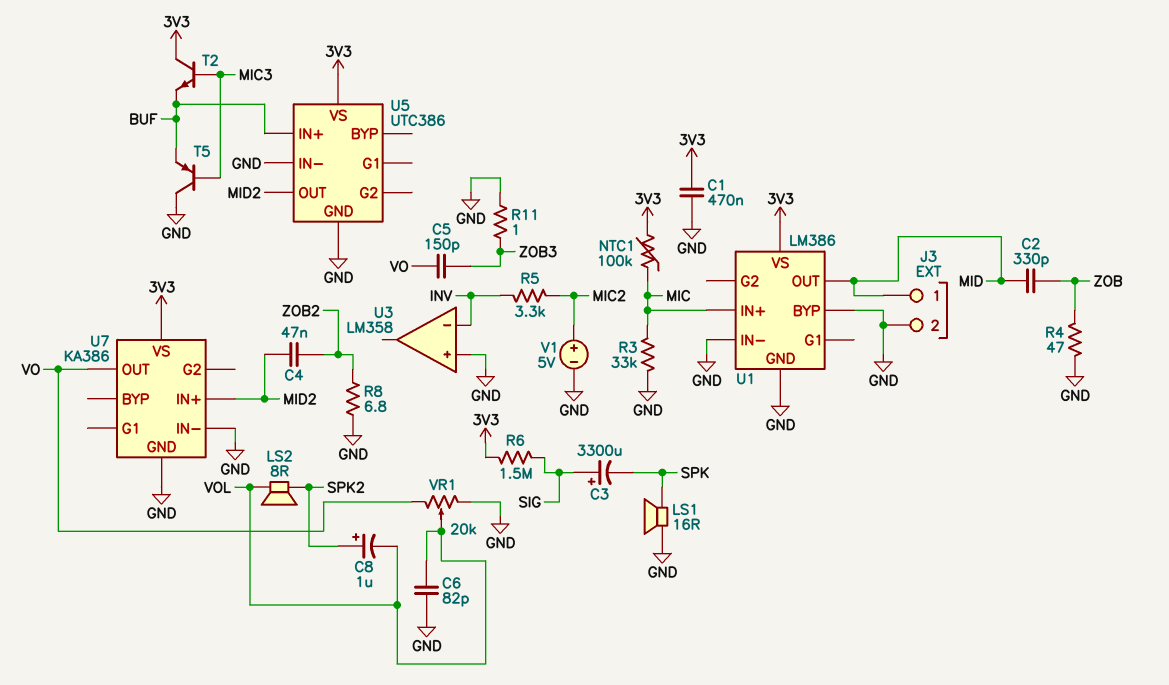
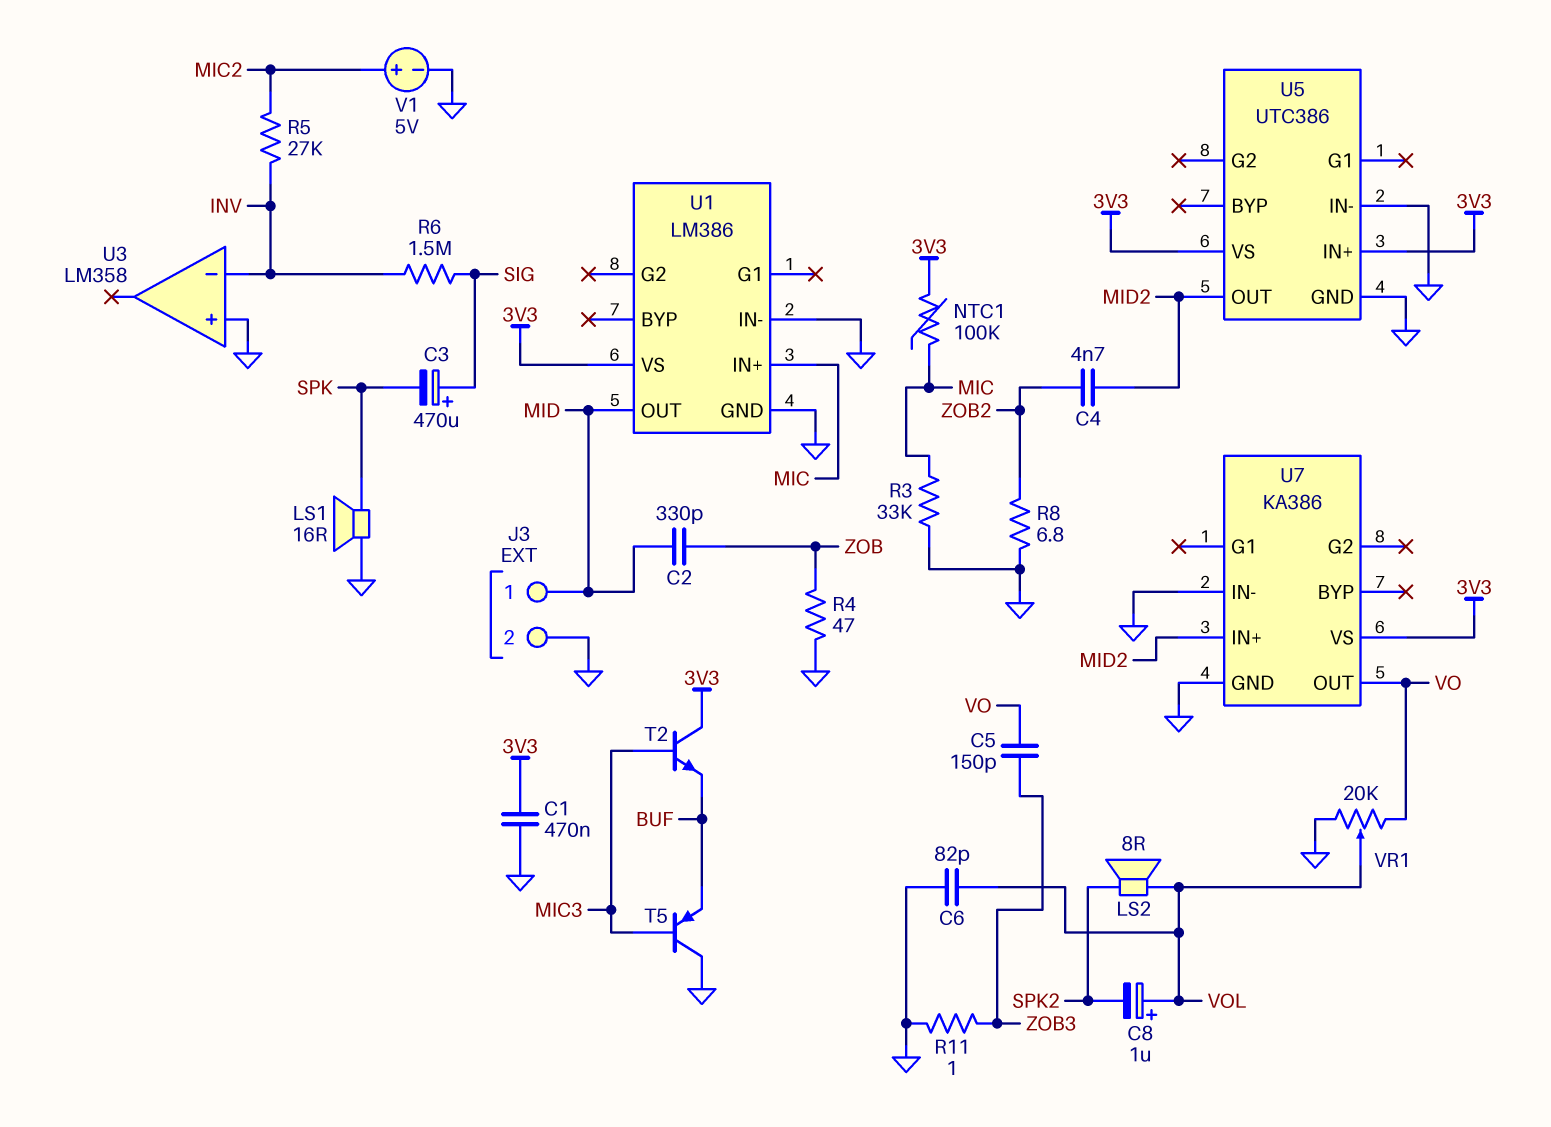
C3: 3300uF (plus SIG, minus SPK) -> 470uF (plus SIG, minus SPK)
C4: 47nF (MID2, ZOB2) -> 4.7nF (MID2, ZOB2)
C8: 1uF (plus SPK2, minus VOL) -> 1uF (plus VOL, minus SPK2)
R5: 3.3k (INV, MIC2) -> 27k (INV, MIC2)
R6: 1.5M (3V3, SIG) -> 1.5M (INV, SIG)
U1 pin BYP: GND -> none
U5 pin IN+: BUF -> 3V3

